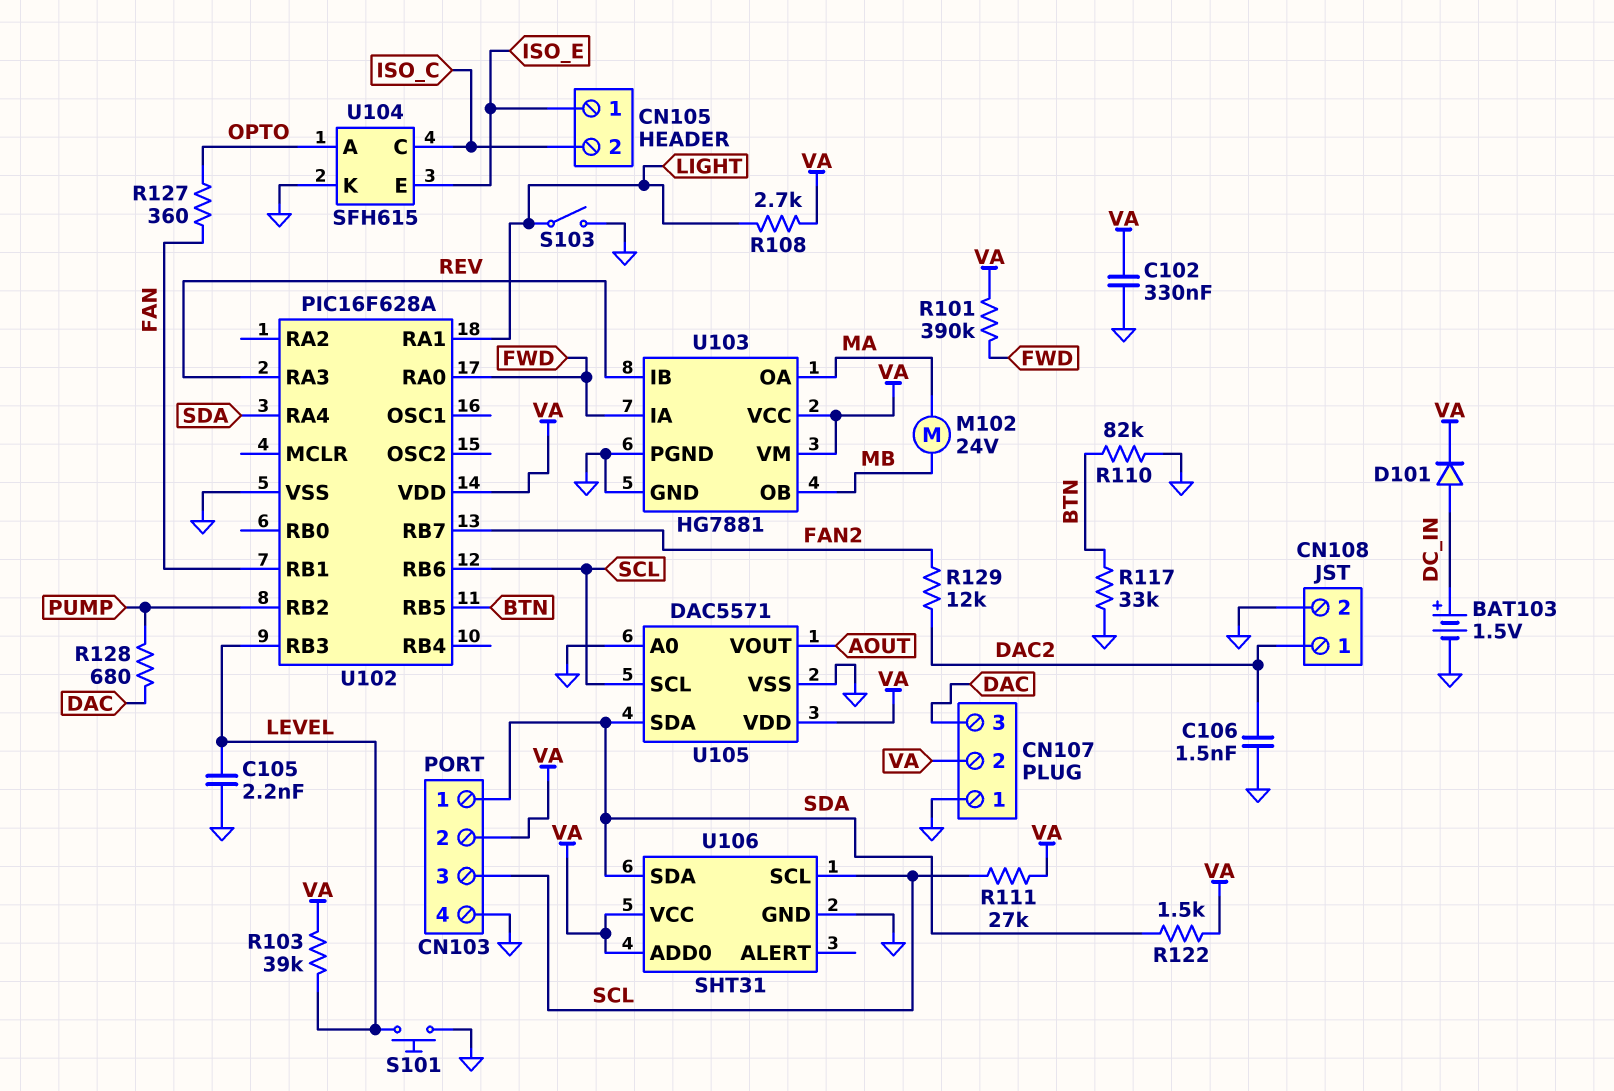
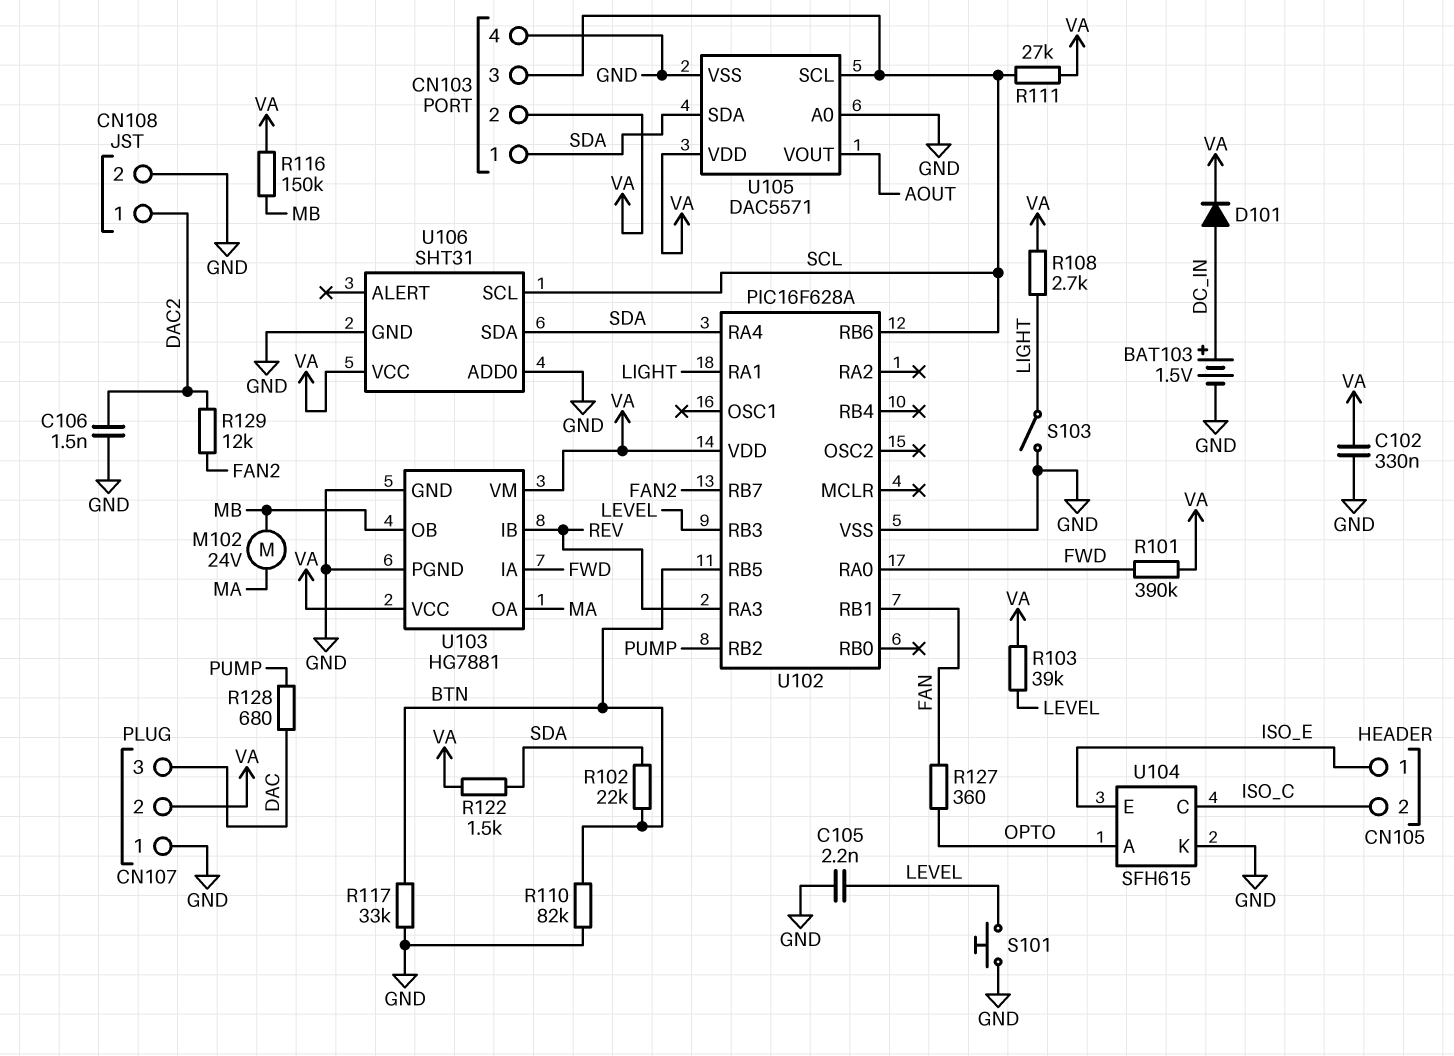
R102: none -> 22k (BTN, SDA)
R116: none -> 150k (MB, VA)
U106 pin ADD0: VA -> GND

